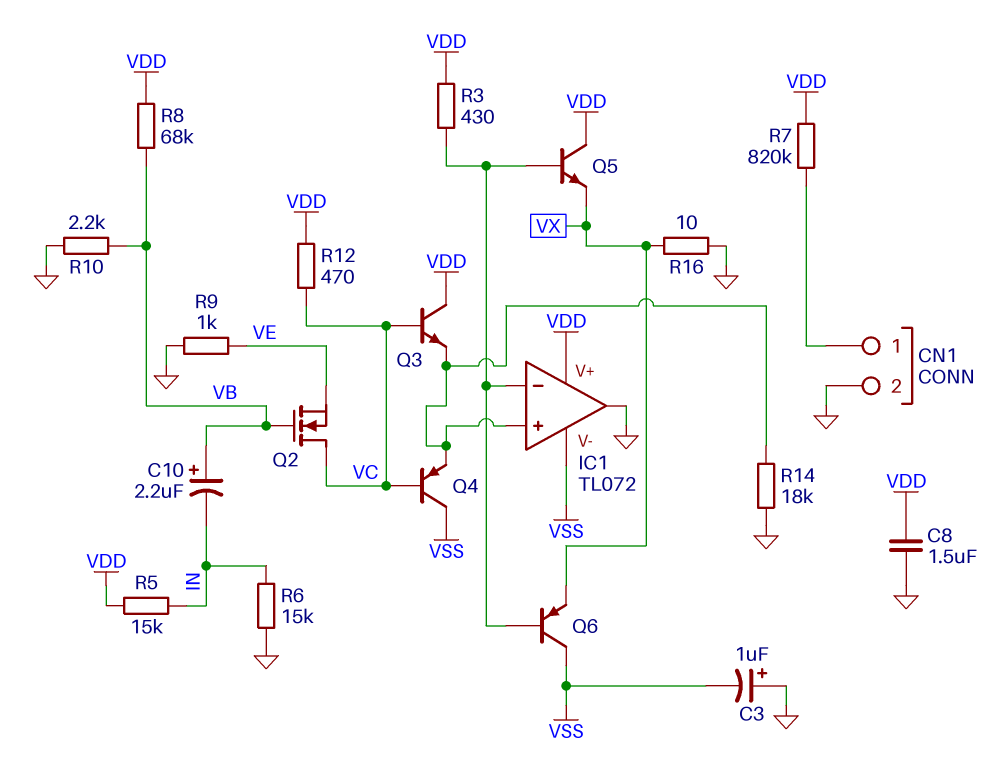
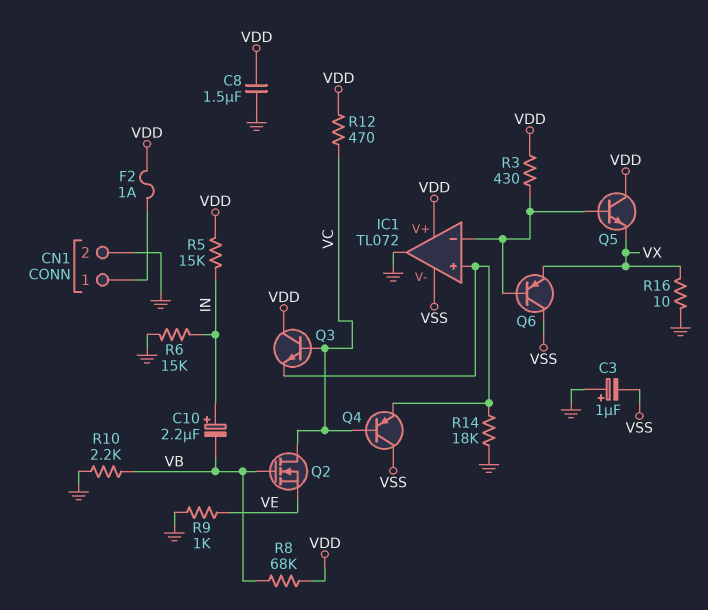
C10: 2.2uF (plus VB, minus IN) -> 2.2uF (plus IN, minus VB)
F2: none -> 1A (CN1/1, VDD)
R7: 820k (CN1/1, VDD) -> none

